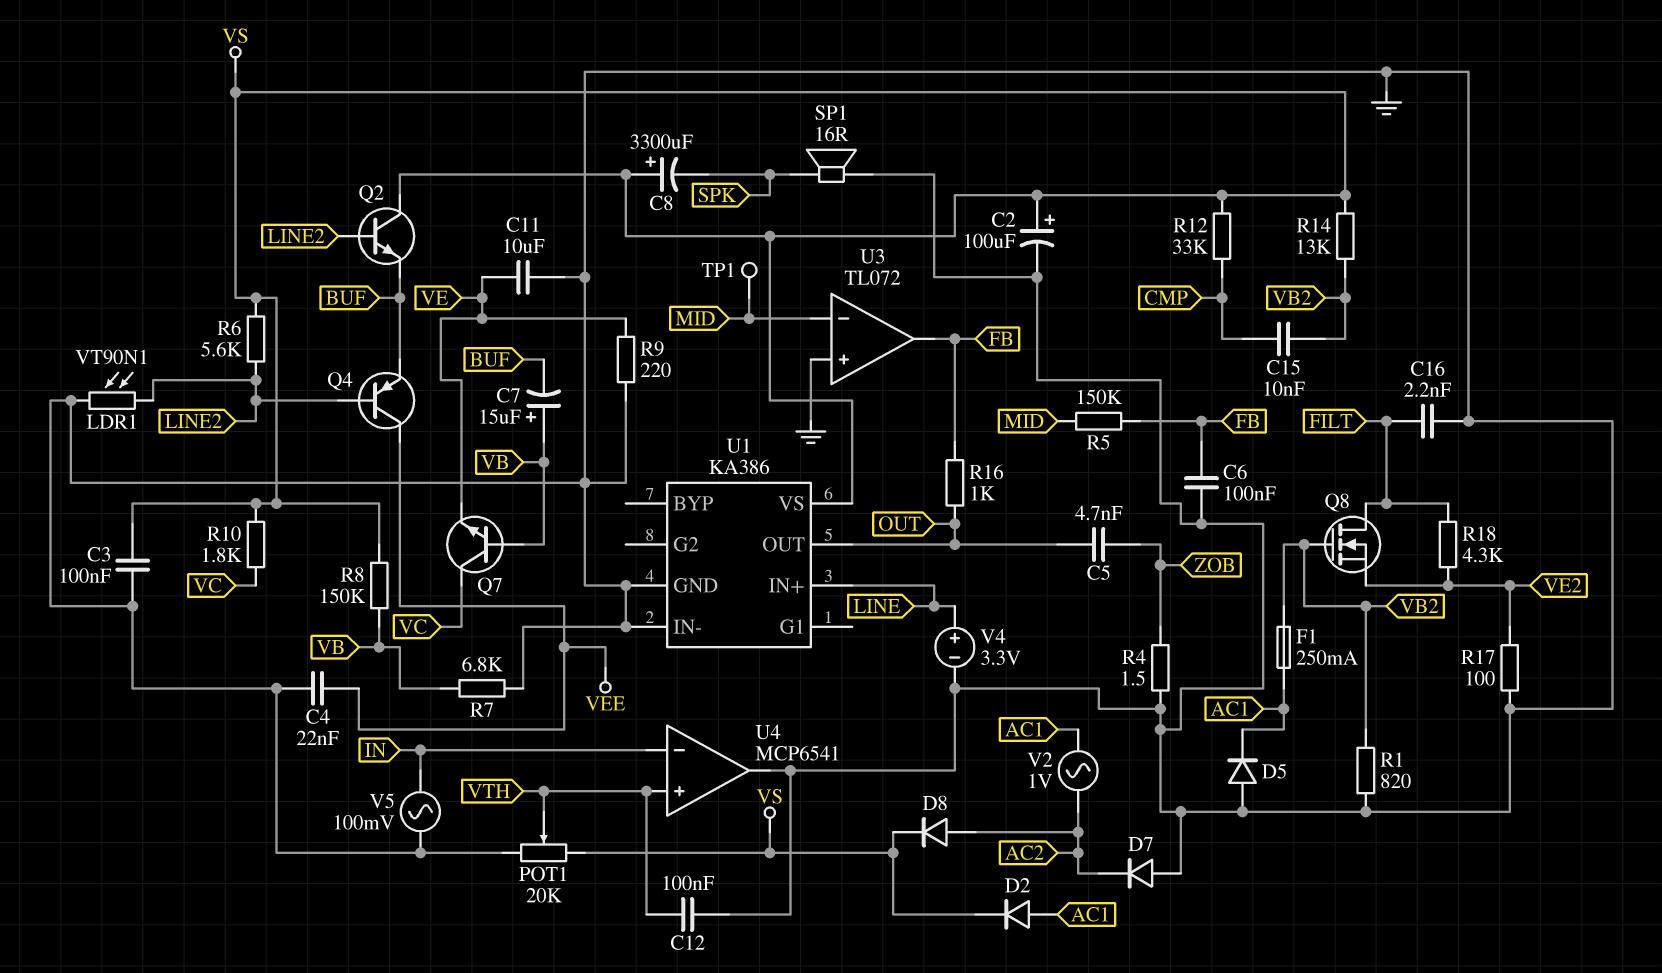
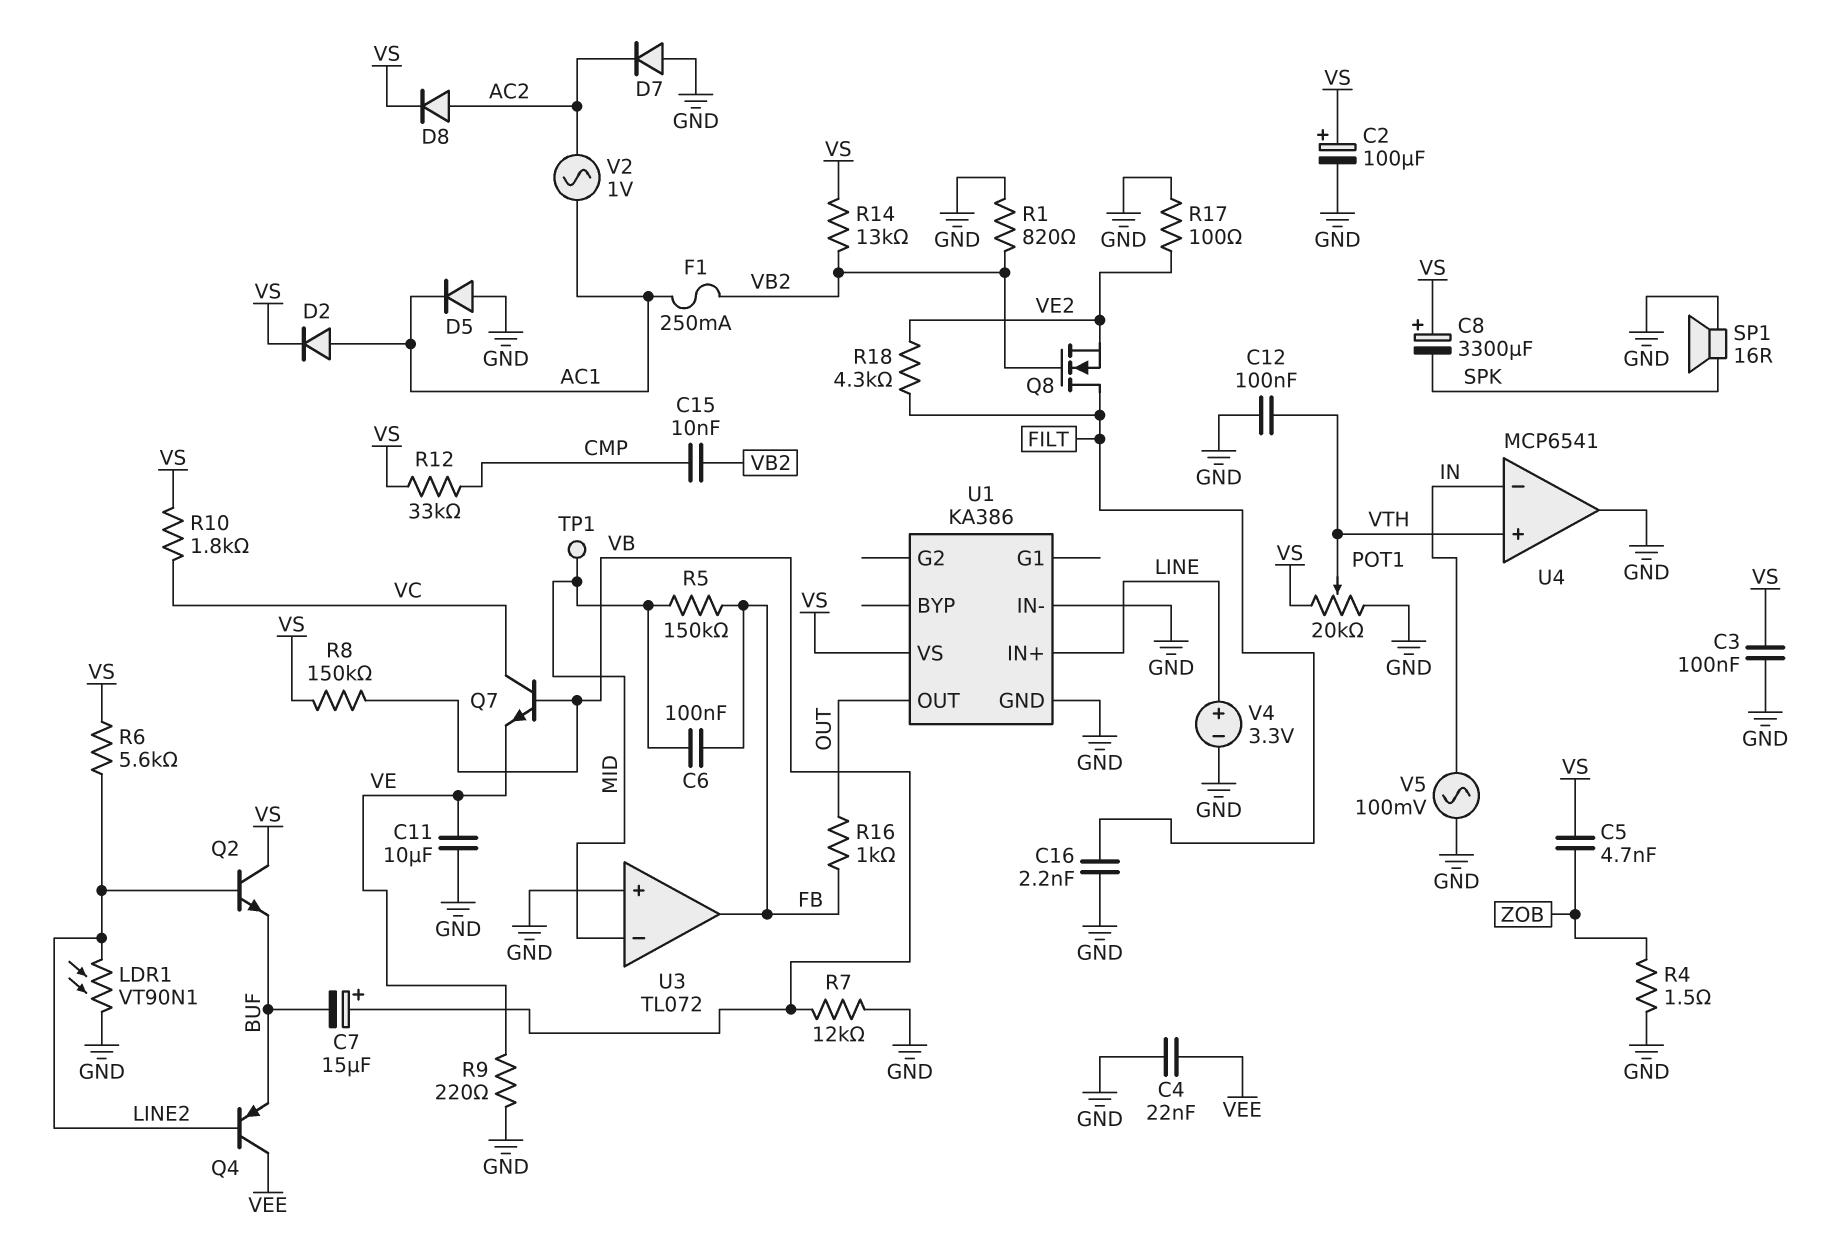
C5: 4.7nF (OUT, ZOB) -> 4.7nF (VS, ZOB)
C6: 100nF (FB, GND) -> 100nF (FB, MID)
R7: 6.8k (GND, VB) -> 12k (GND, VB)

